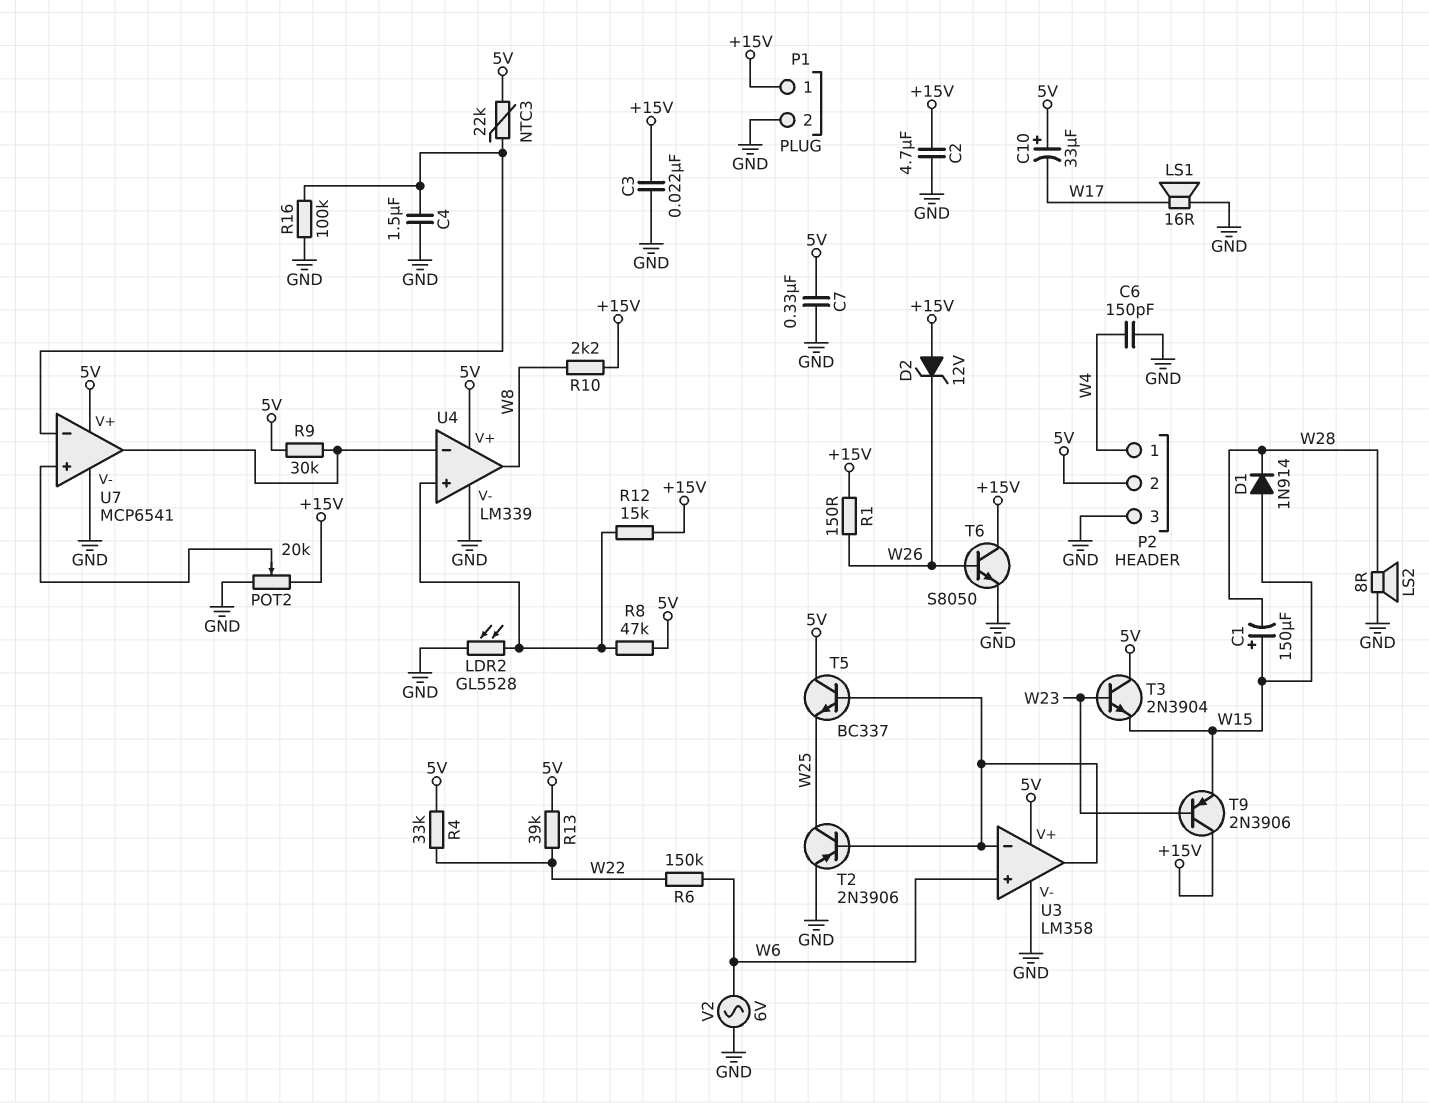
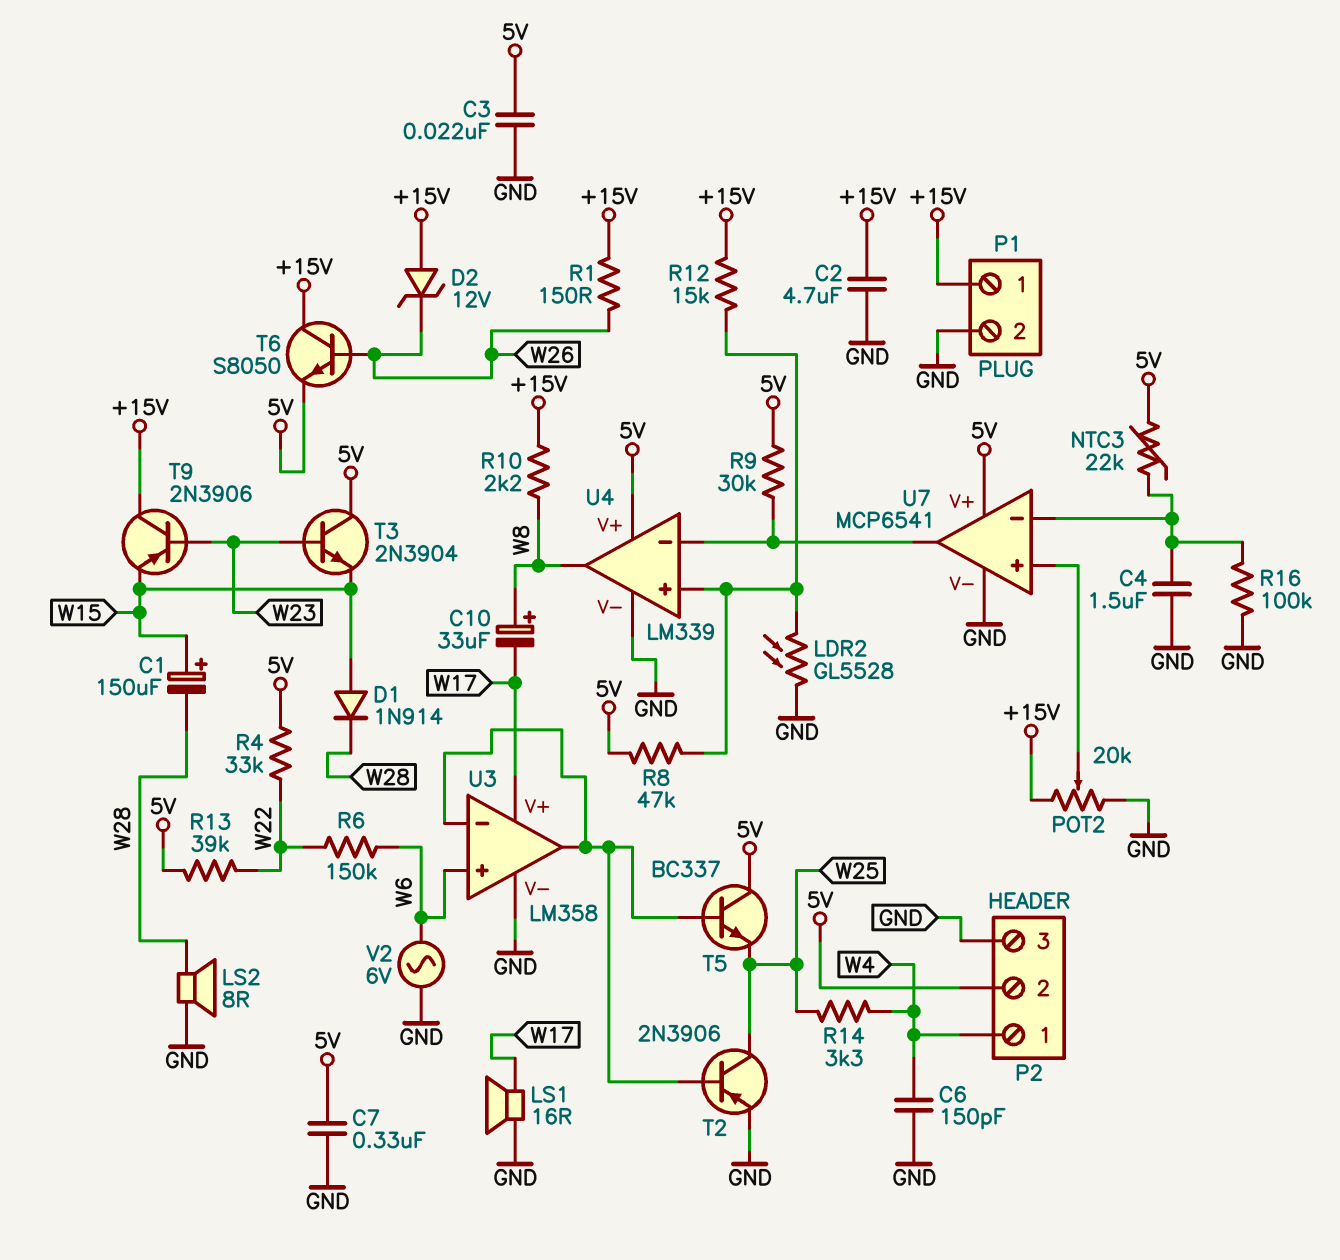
C3: 22nF (+15V, GND) -> 22nF (5V, GND)
C10: 33uF (plus 5V, minus W17) -> 33uF (plus W8, minus W17)
R14: none -> 3.3k (W4, W25)
T6: NPN S8050 (B W26, C +15V, E GND) -> NPN S8050 (B W26, C +15V, E 5V)
U3 pin V+: 5V -> W17

